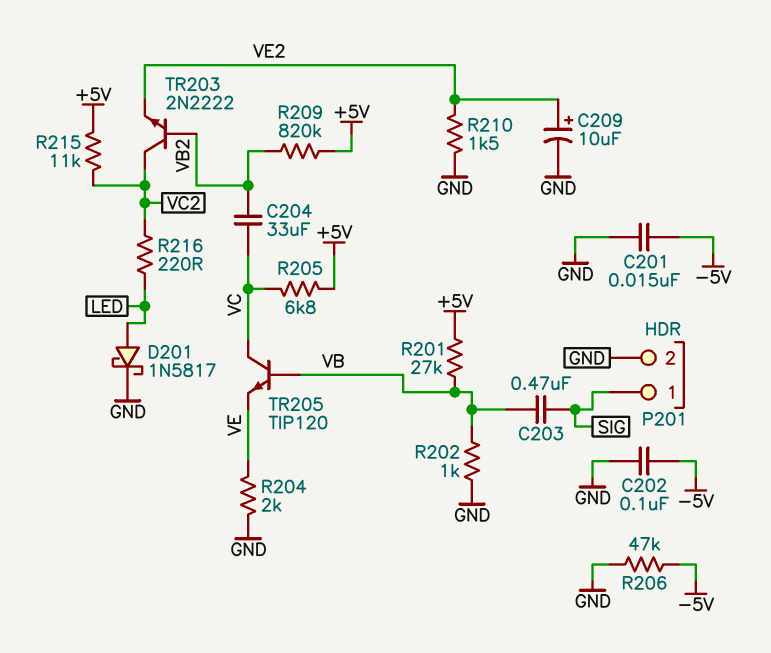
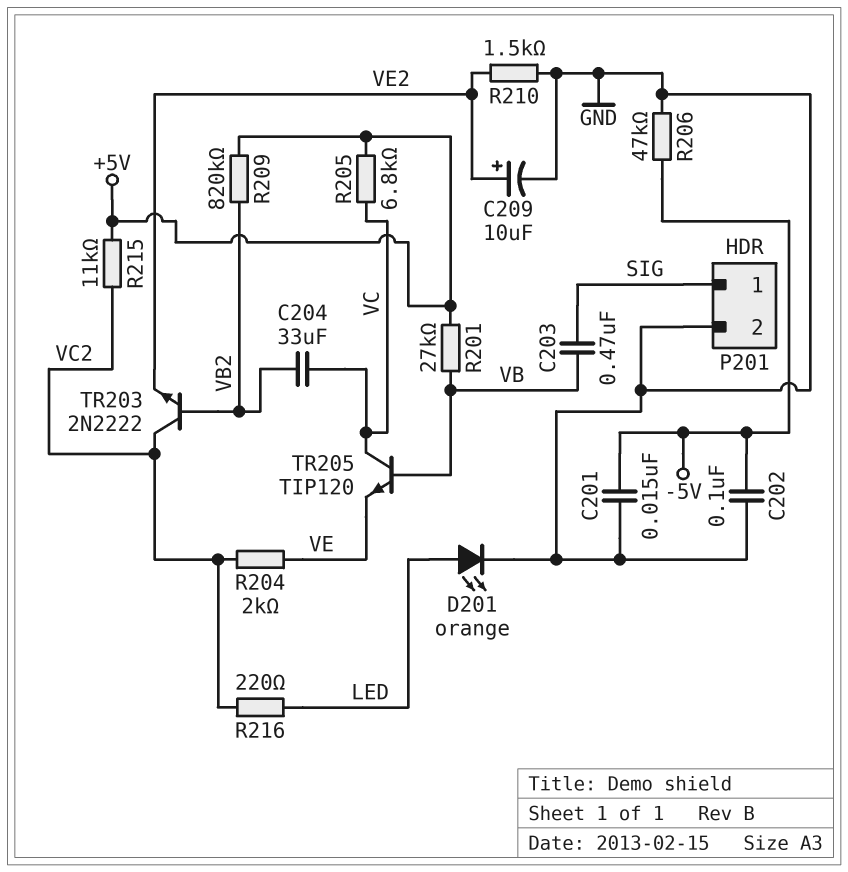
D201: schottky 1N5817 (A LED, K GND) -> LED orange (A LED, K GND)
R202: 1k (GND, VB) -> none
R204: 2k (GND, VE) -> 2k (VC2, VE)

